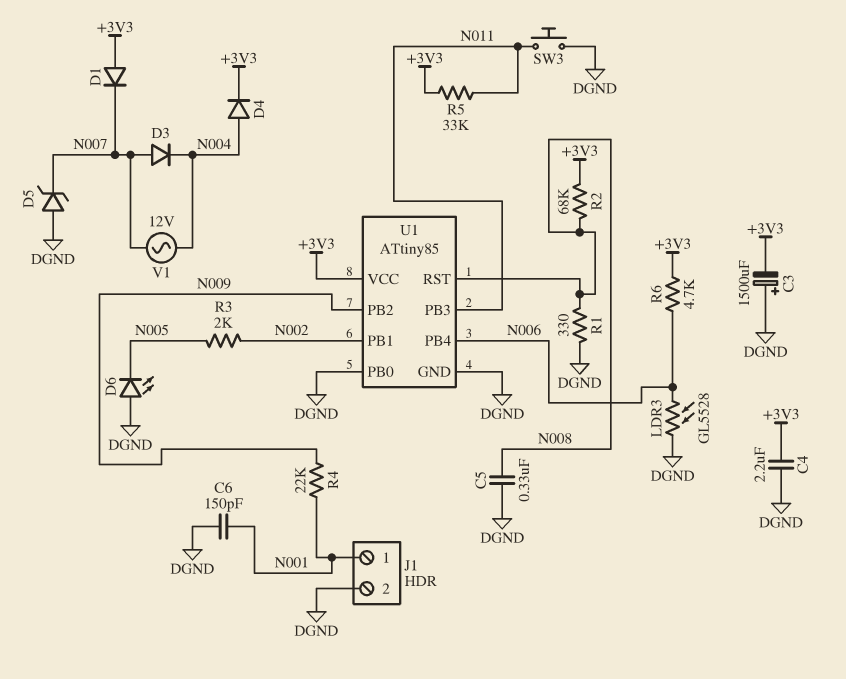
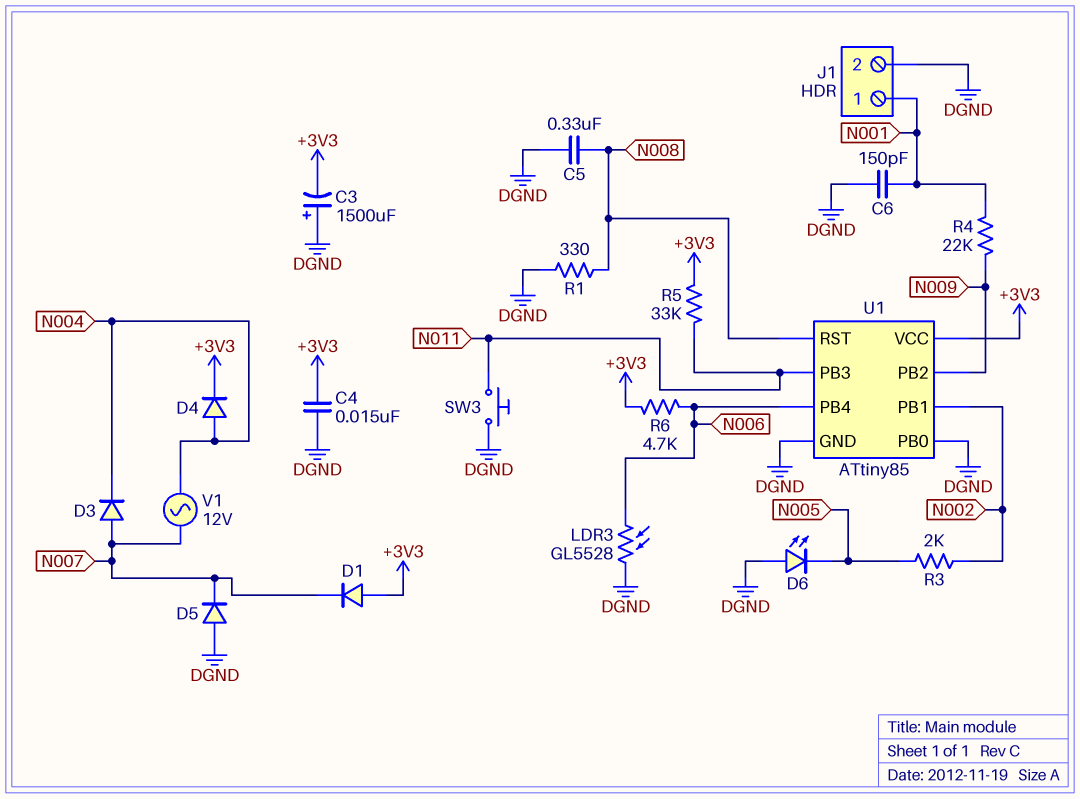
C4: 2.2uF (+3V3, DGND) -> 15nF (+3V3, DGND)
D5: zener (A DGND, K N007) -> diode (A DGND, K N007)
R2: 68k (+3V3, N008) -> none

